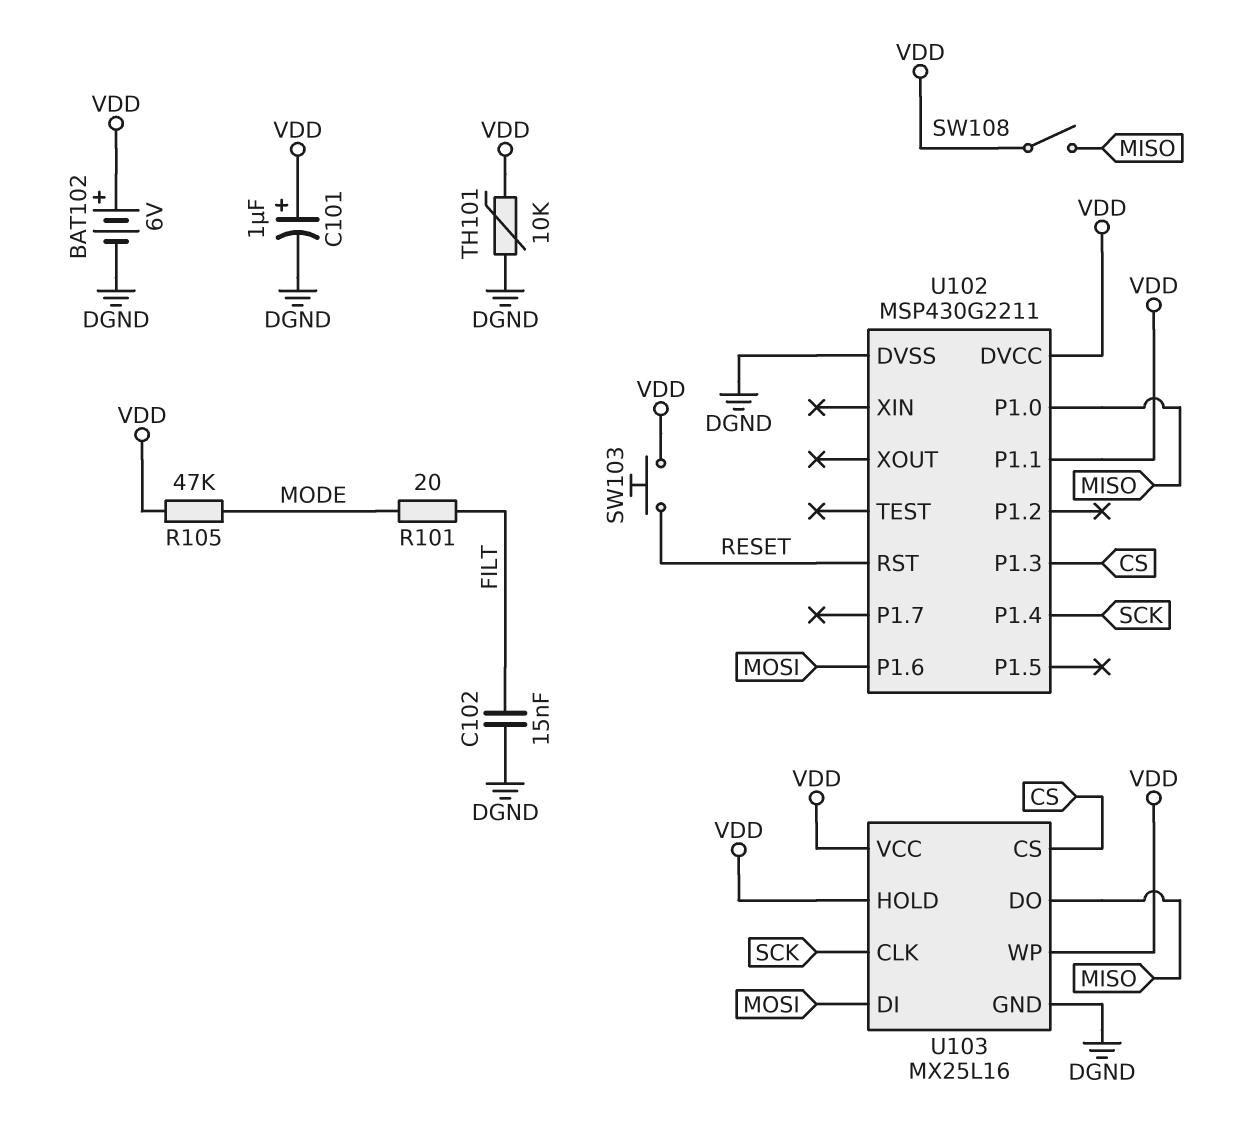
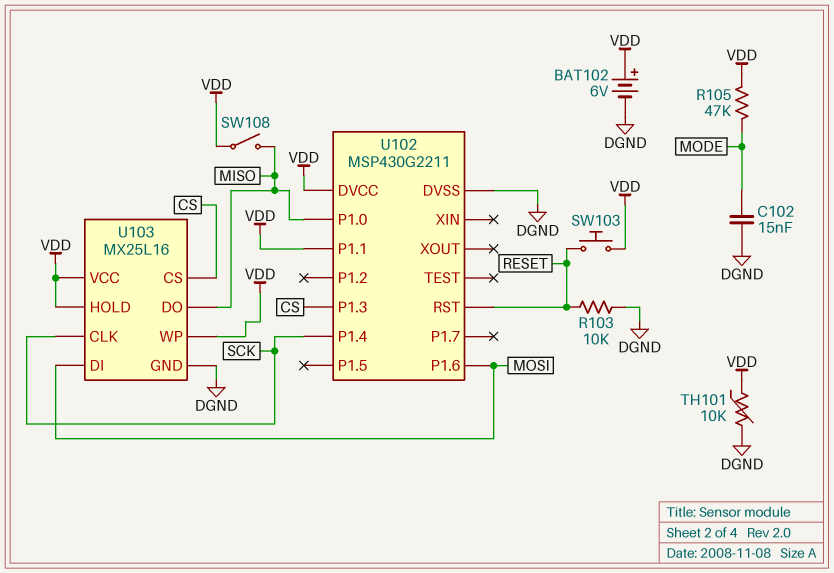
C101: 1uF (plus VDD, minus DGND) -> none
C102: 15nF (DGND, FILT) -> 15nF (DGND, MODE)
R101: 20 (FILT, MODE) -> none
R103: none -> 10k (DGND, RESET)

